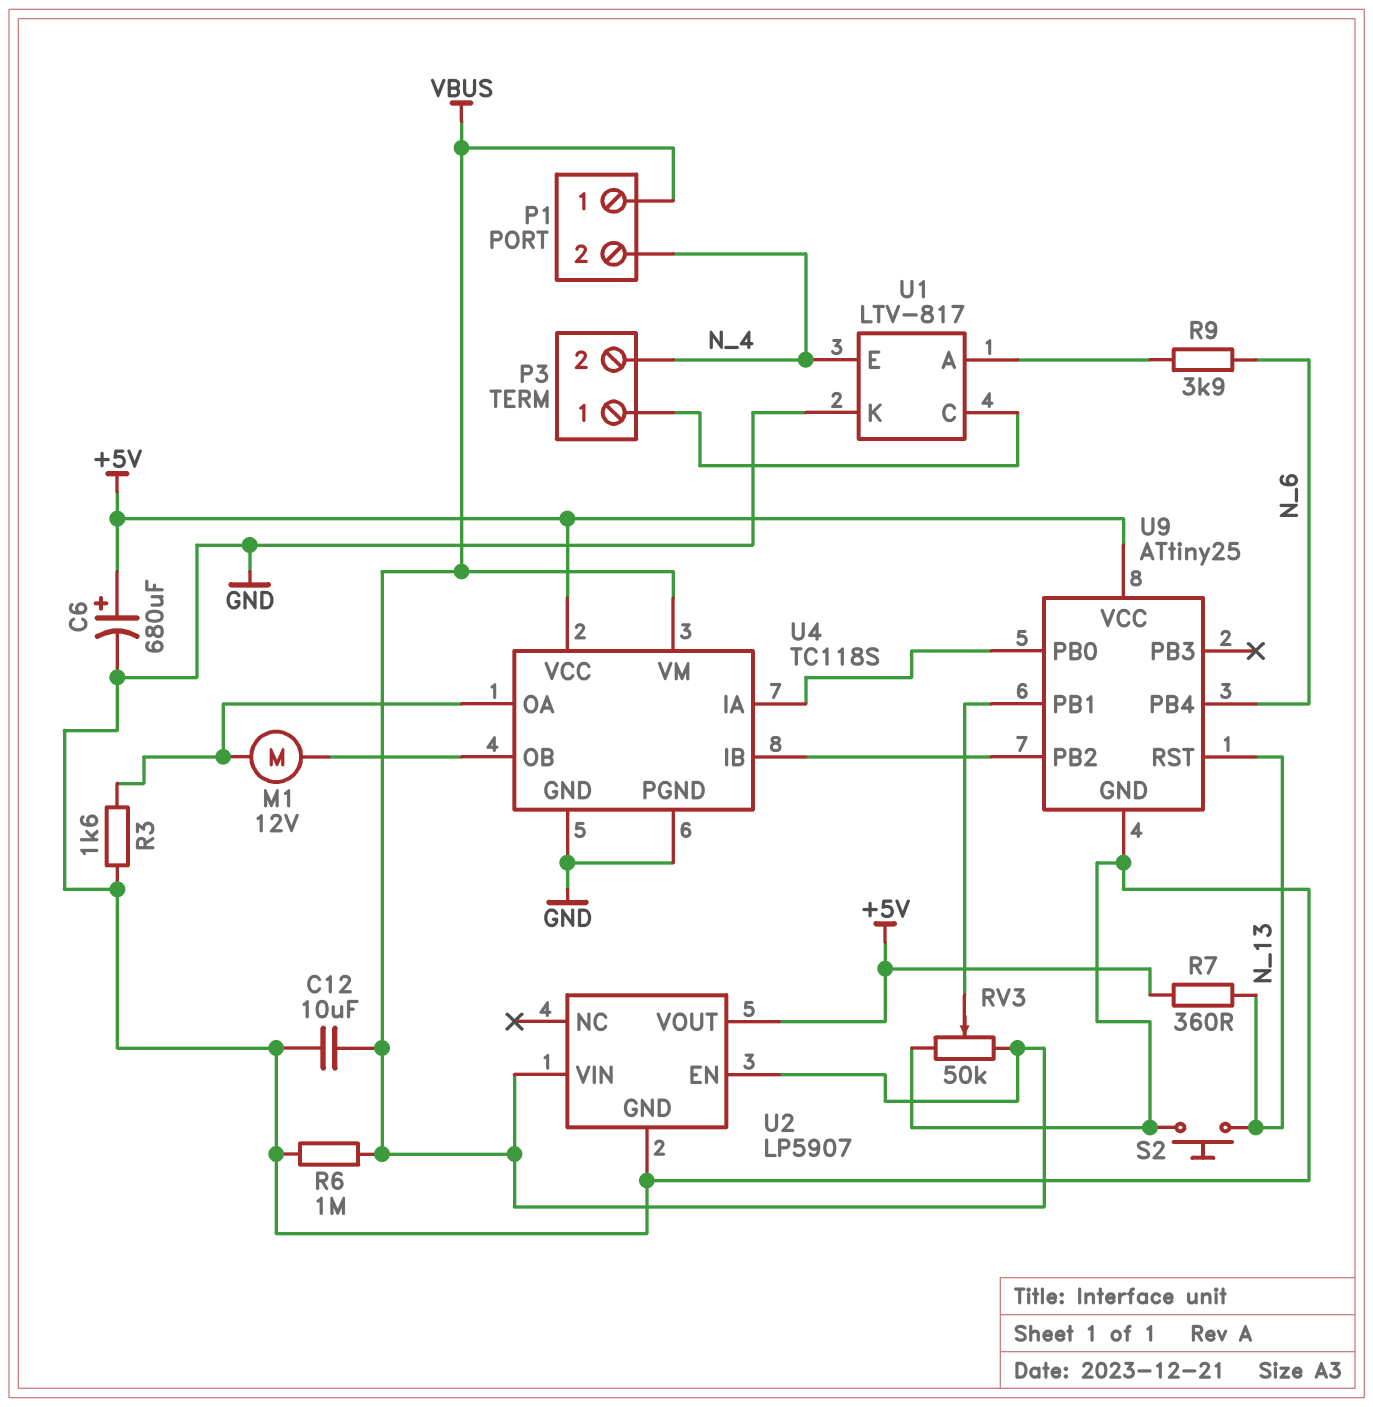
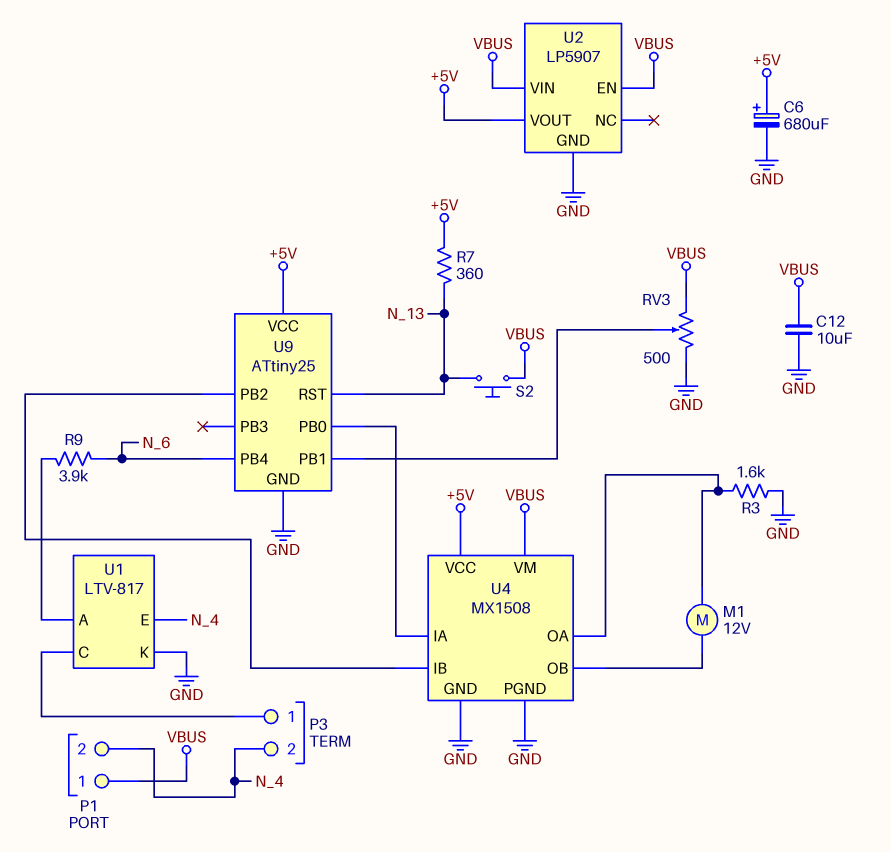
R6: 1M (GND, VBUS) -> none
RV3: 50k (GND, VBUS, wiper U9/PB1) -> 500 (GND, VBUS, wiper U9/PB1)
S2: button (GND, N_13) -> button (N_13, VBUS)
U4: TC118S -> MX1508

